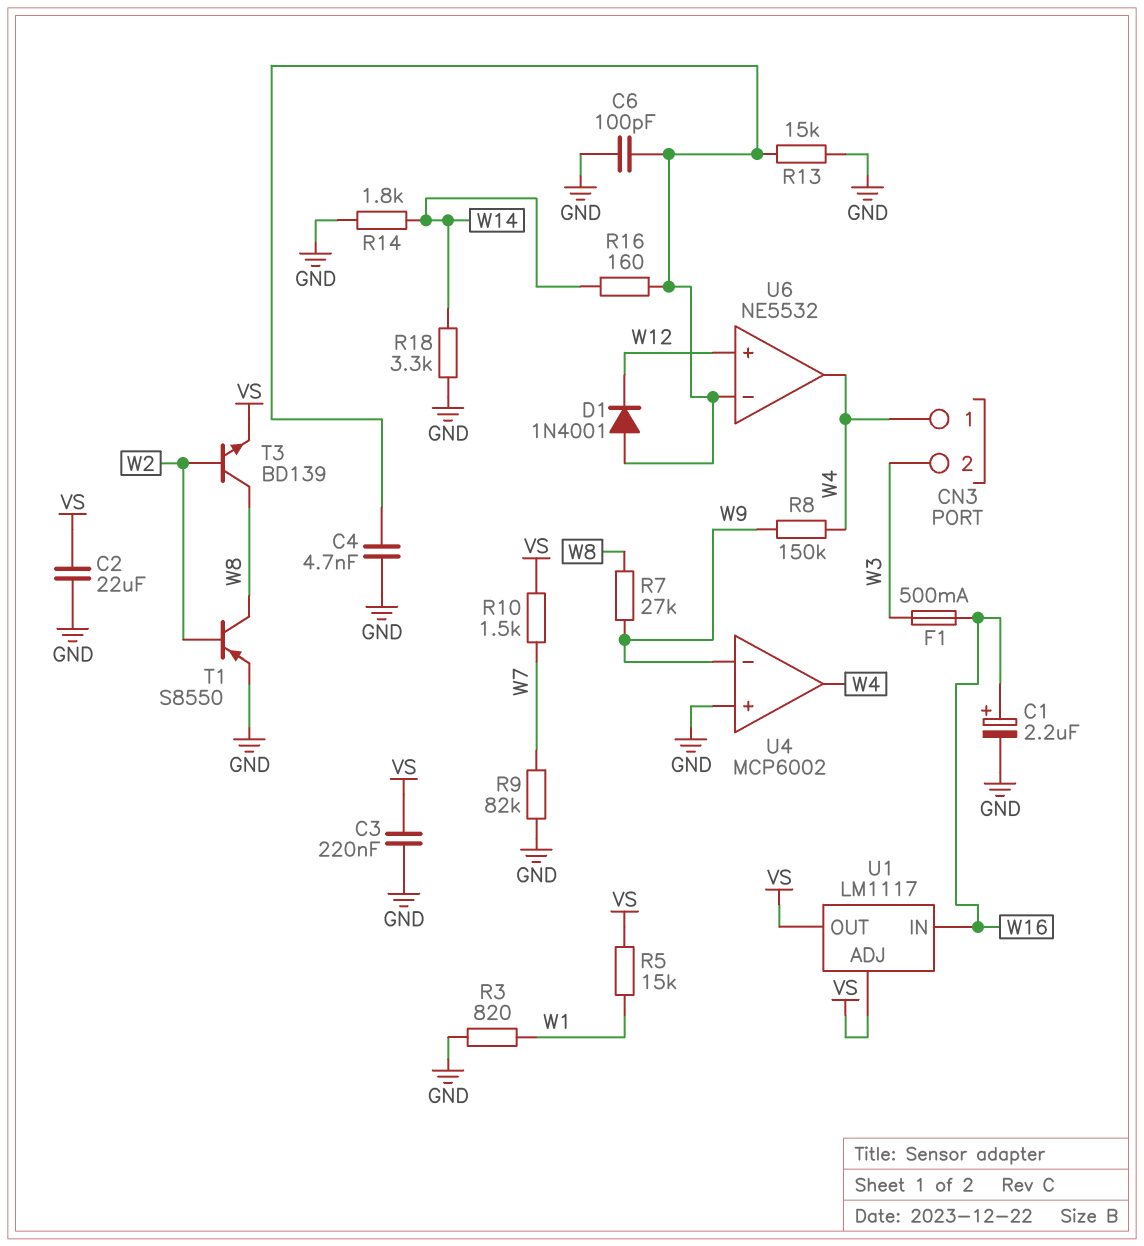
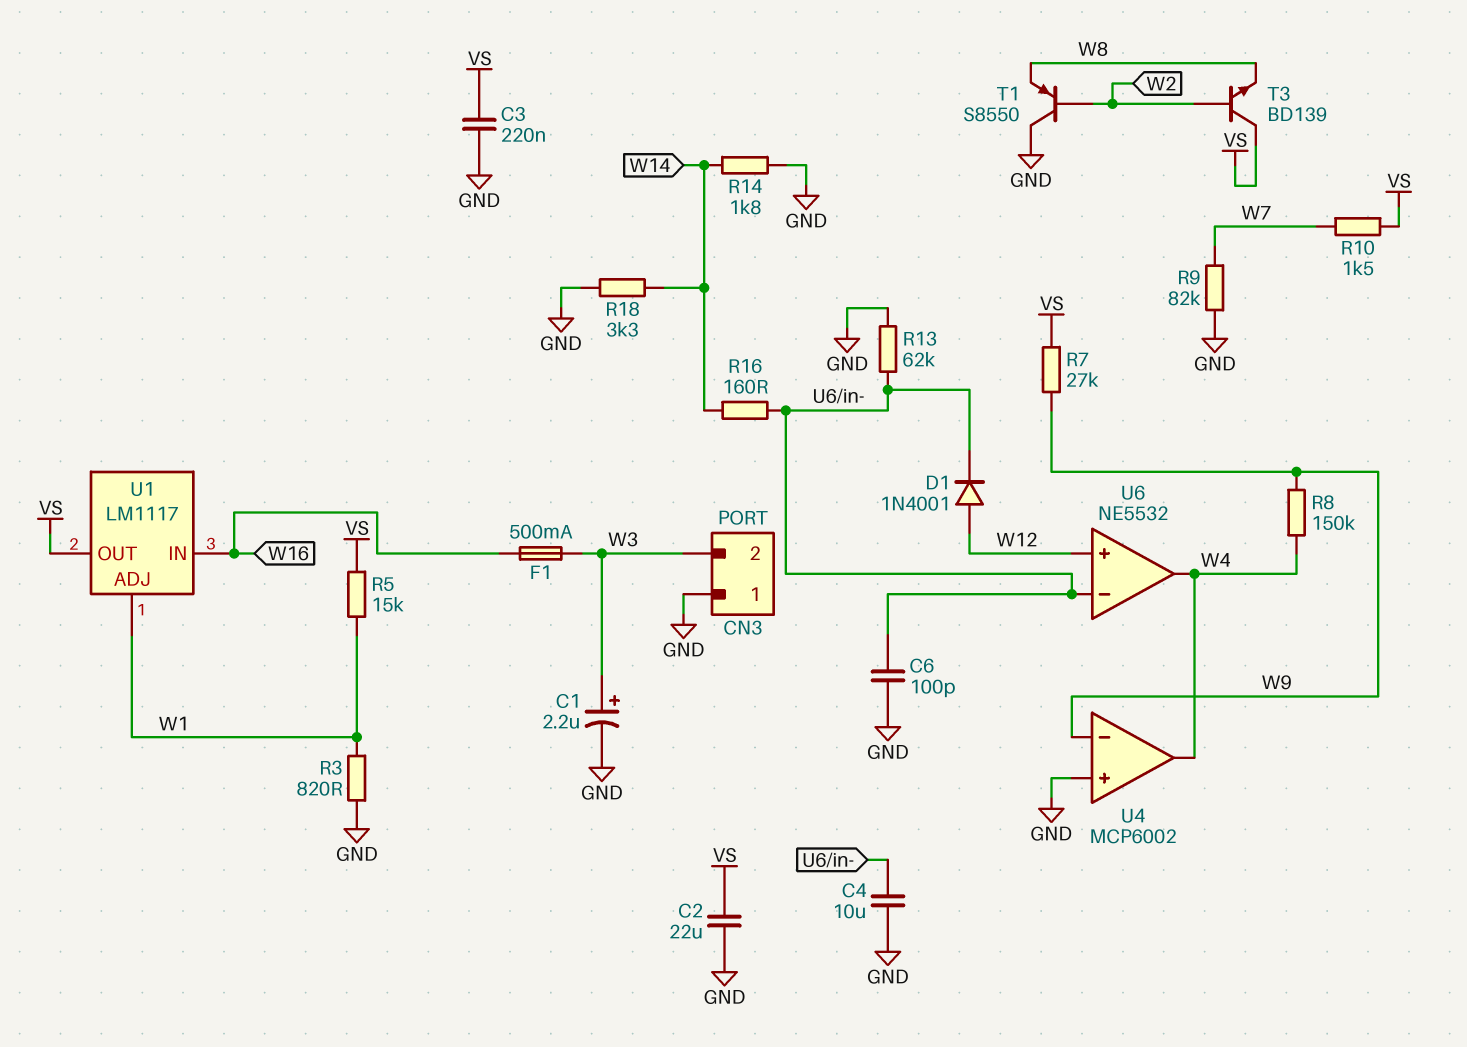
C1: 2.2uF (plus W16, minus GND) -> 2.2uF (plus W3, minus GND)
C4: 4.7nF (GND, U6/in-) -> 10uF (GND, U6/in-)
CN3 pin 1: W4 -> GND
D1: diode 1N4001 (A U6/in-, K W12) -> diode 1N4001 (A W12, K U6/in-)
R7: 27k (W8, W9) -> 27k (VS, W9)
R13: 15k (GND, U6/in-) -> 62k (GND, U6/in-)
T1: PNP S8550 (B W2, C W8, E GND) -> PNP S8550 (B W2, C GND, E W8)
T3: NPN BD139 (B W2, C W8, E VS) -> NPN BD139 (B W2, C VS, E W8)
U1 pin ADJ: VS -> W1

